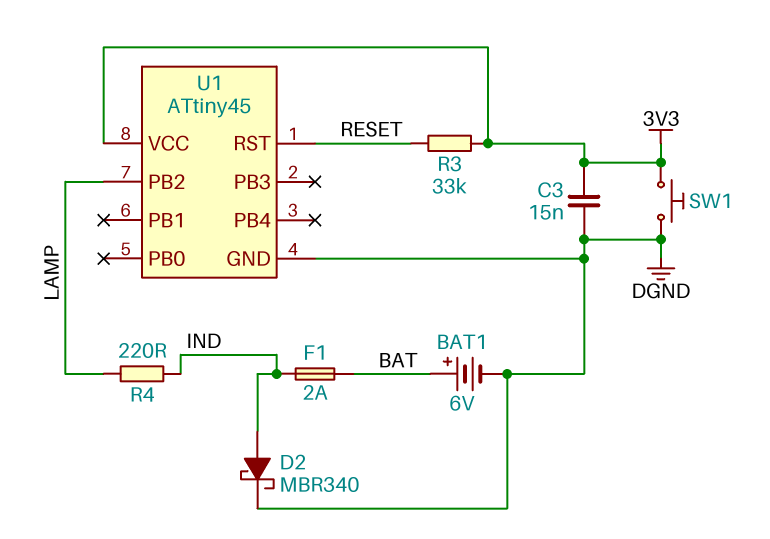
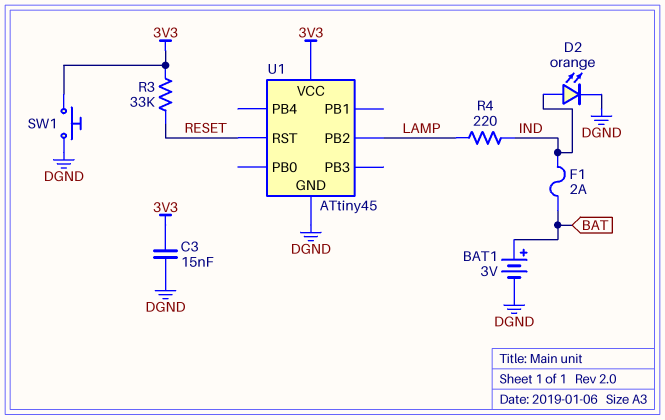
BAT1: 6V (plus BAT, minus DGND) -> 3V (plus BAT, minus DGND)
D2: schottky MBR340 (A IND, K DGND) -> LED orange (A IND, K DGND)

